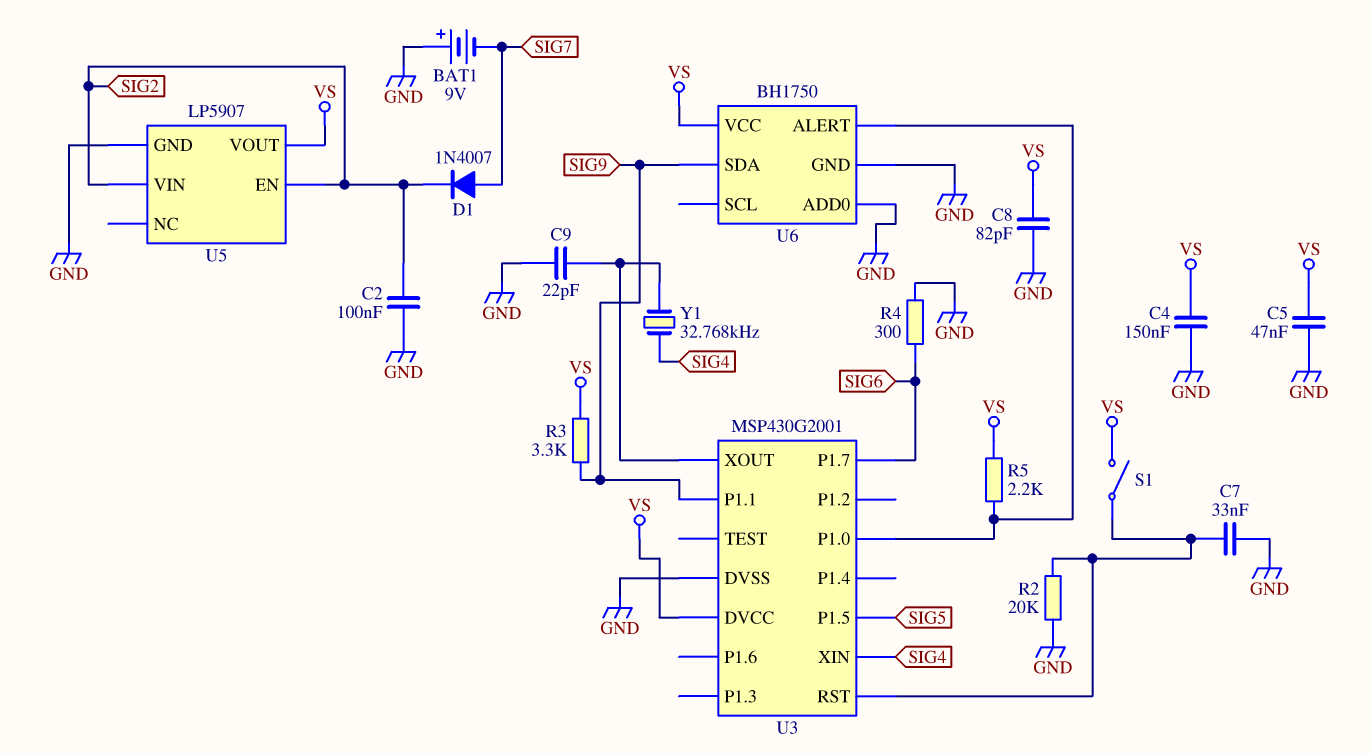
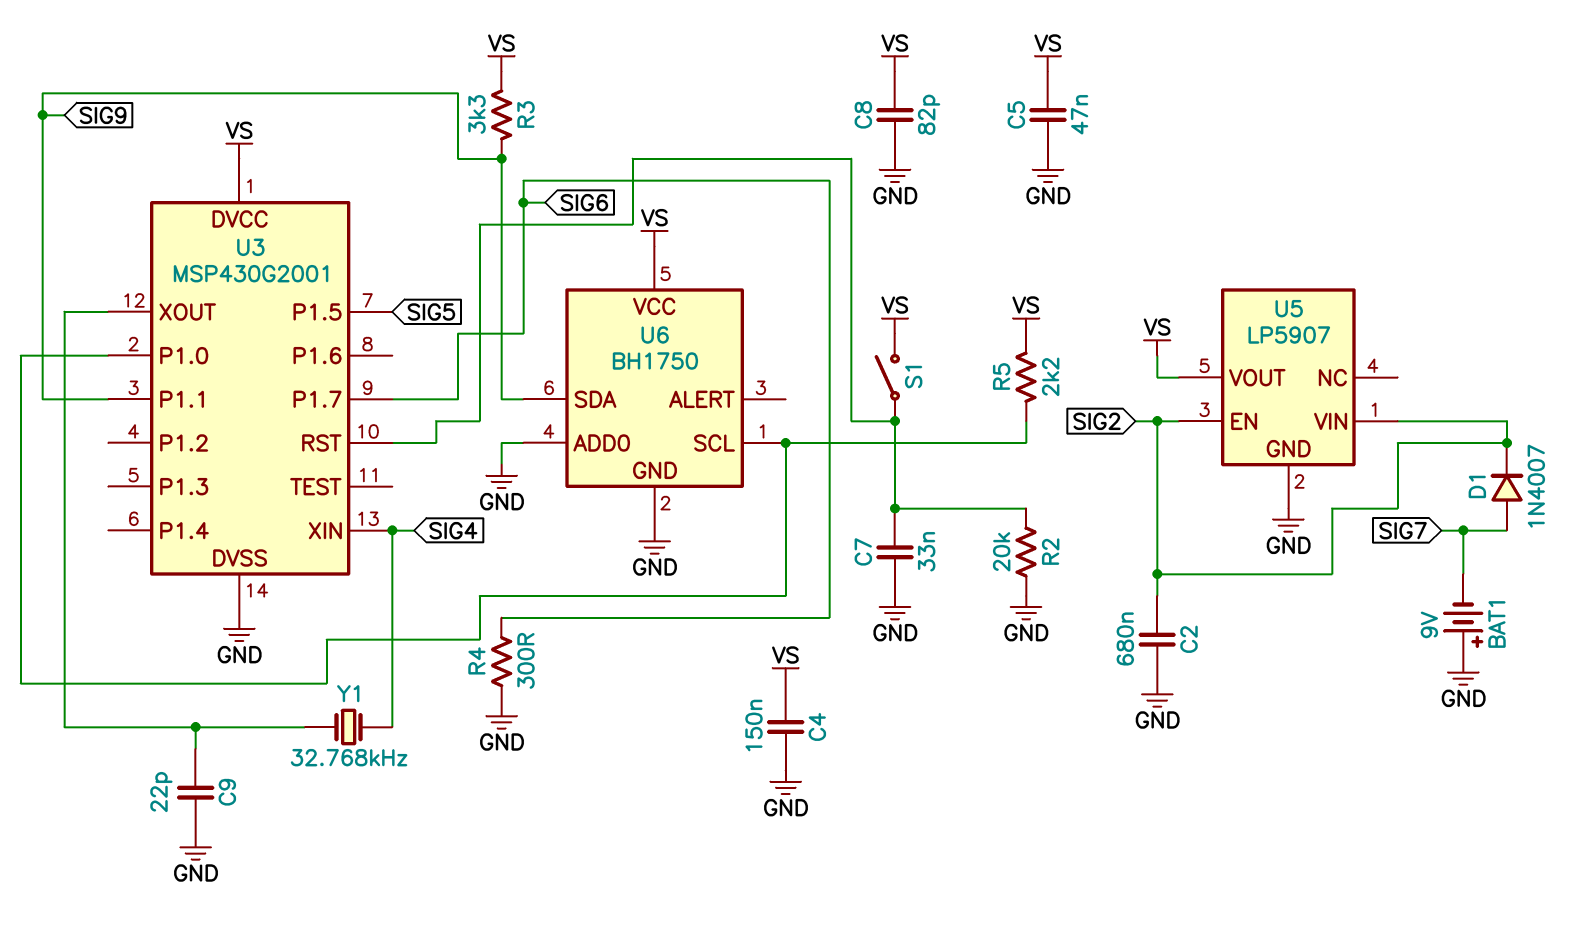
C2: 100nF (GND, SIG2) -> 680nF (GND, SIG2)
U6 pin ALERT: U3/P1.0 -> none
U6 pin SCL: none -> U3/P1.0

